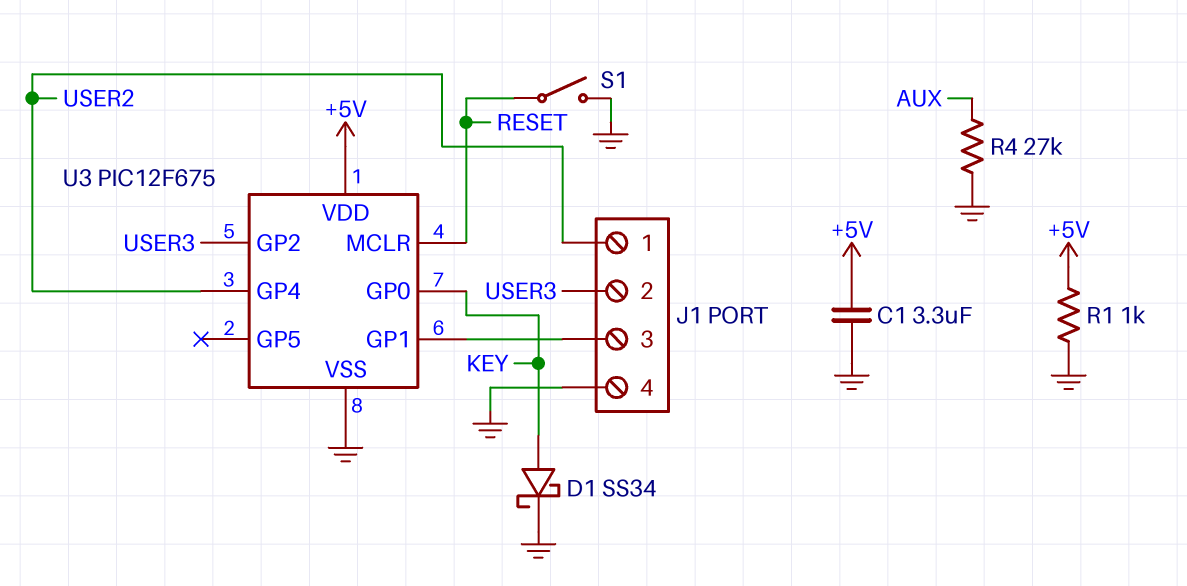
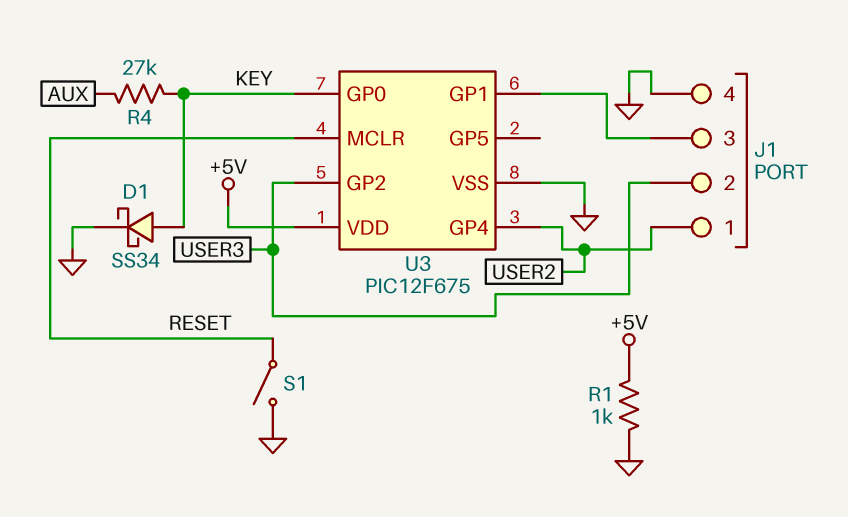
C1: 3.3uF (+5V, GND) -> none
R4: 27k (AUX, GND) -> 27k (AUX, KEY)

